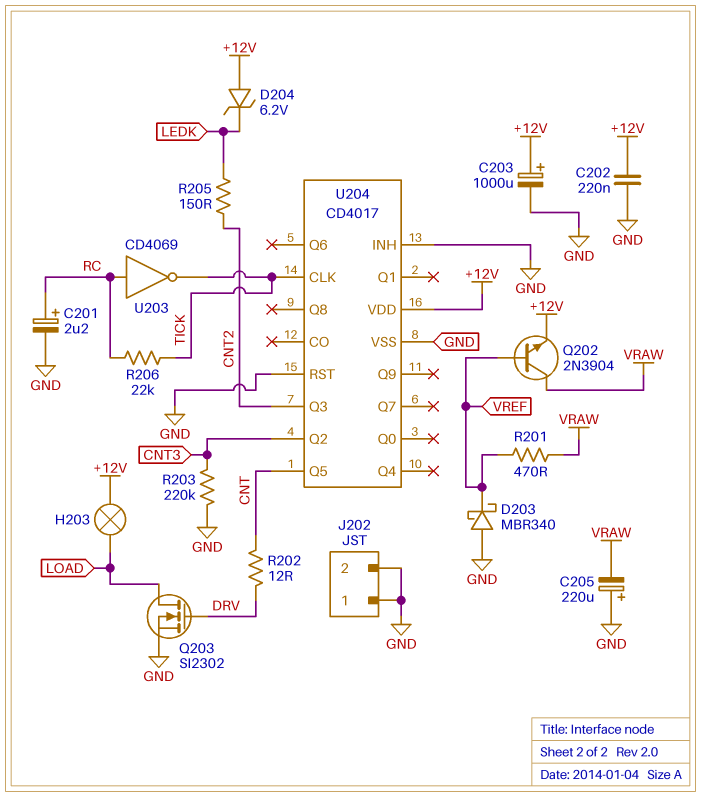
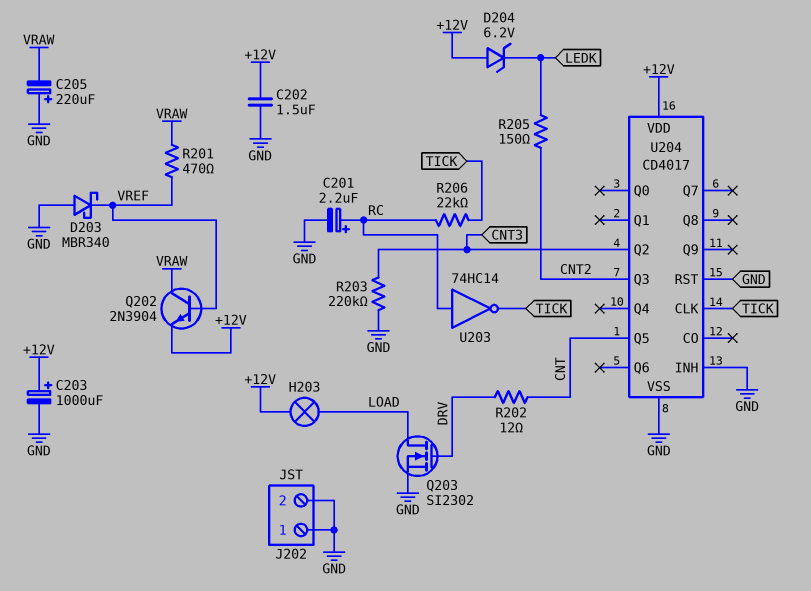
C202: 220nF (+12V, GND) -> 1.5uF (+12V, GND)
U203: NOT CD4069 (in RC, out TICK) -> NOT 74HC14 (in RC, out TICK)

